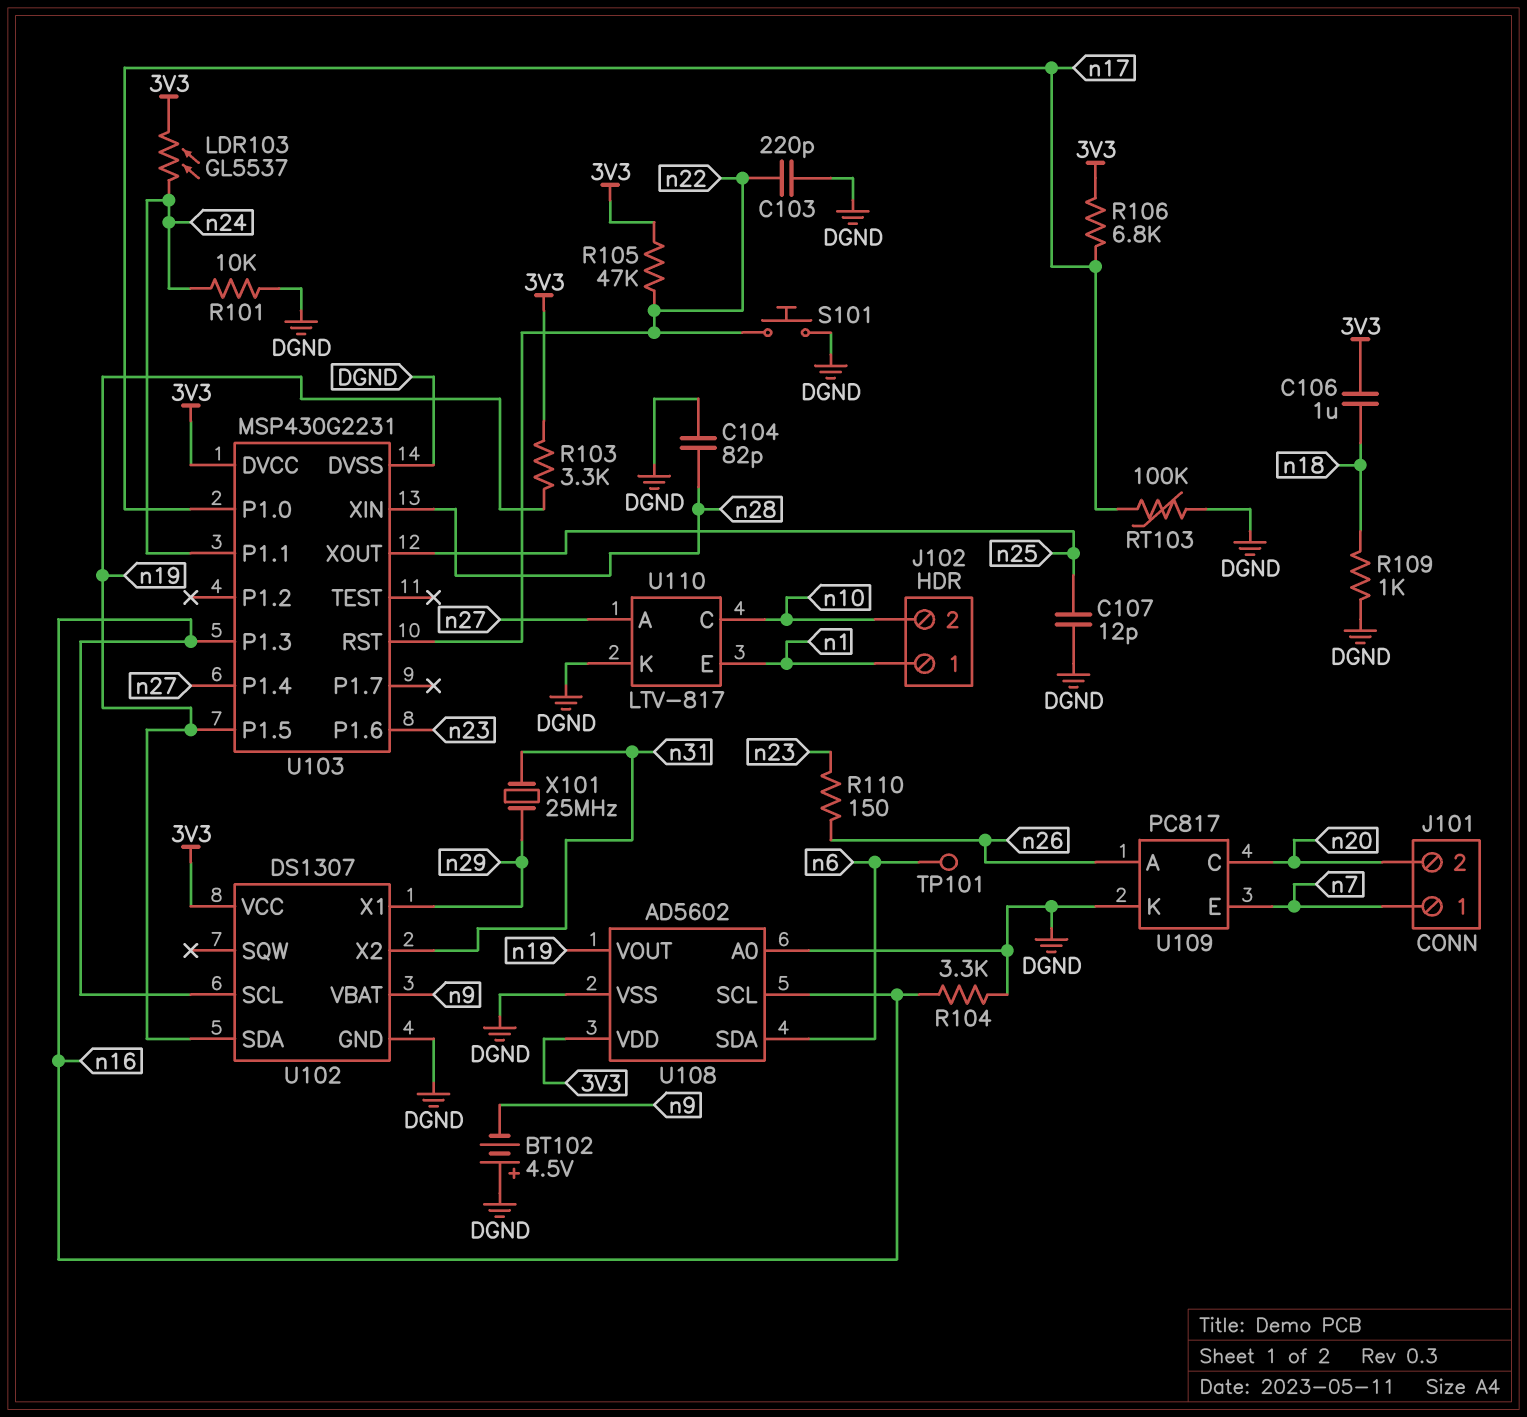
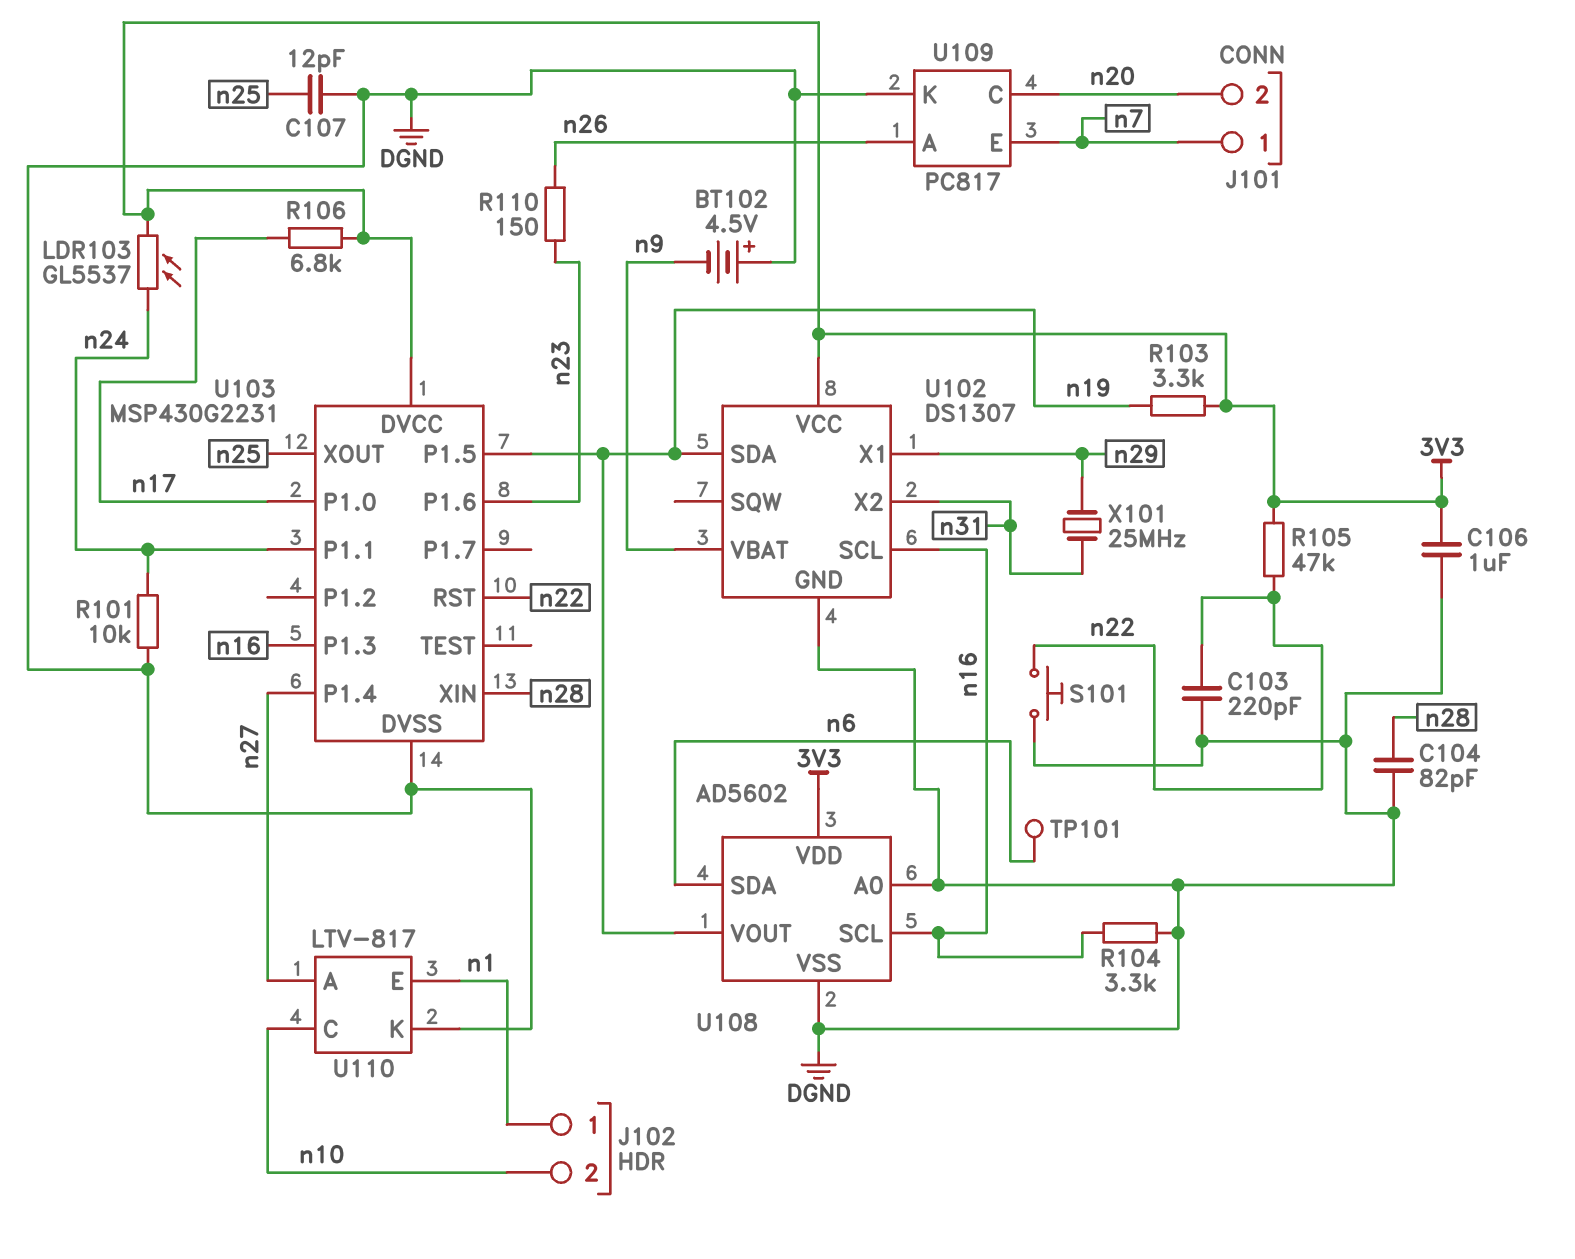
C106: 1uF (3V3, n18) -> 1uF (3V3, DGND)
R109: 1k (DGND, n18) -> none
RT103: 100k (DGND, n17) -> none

